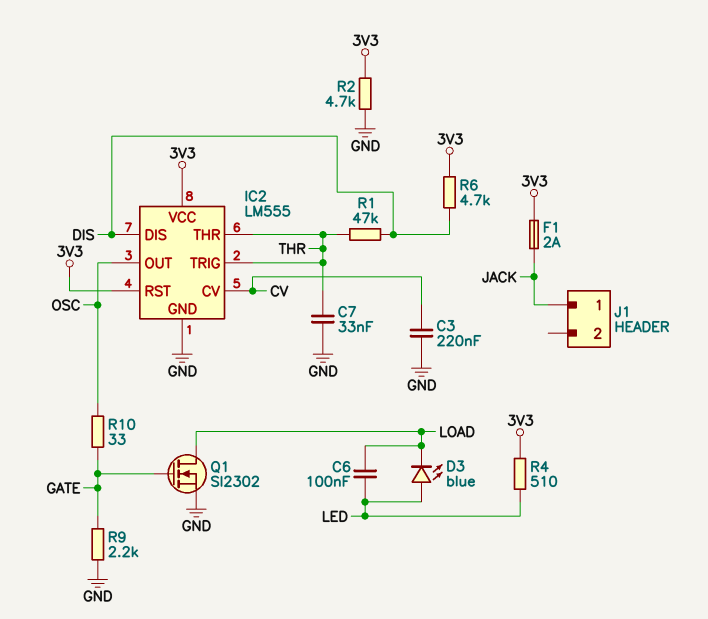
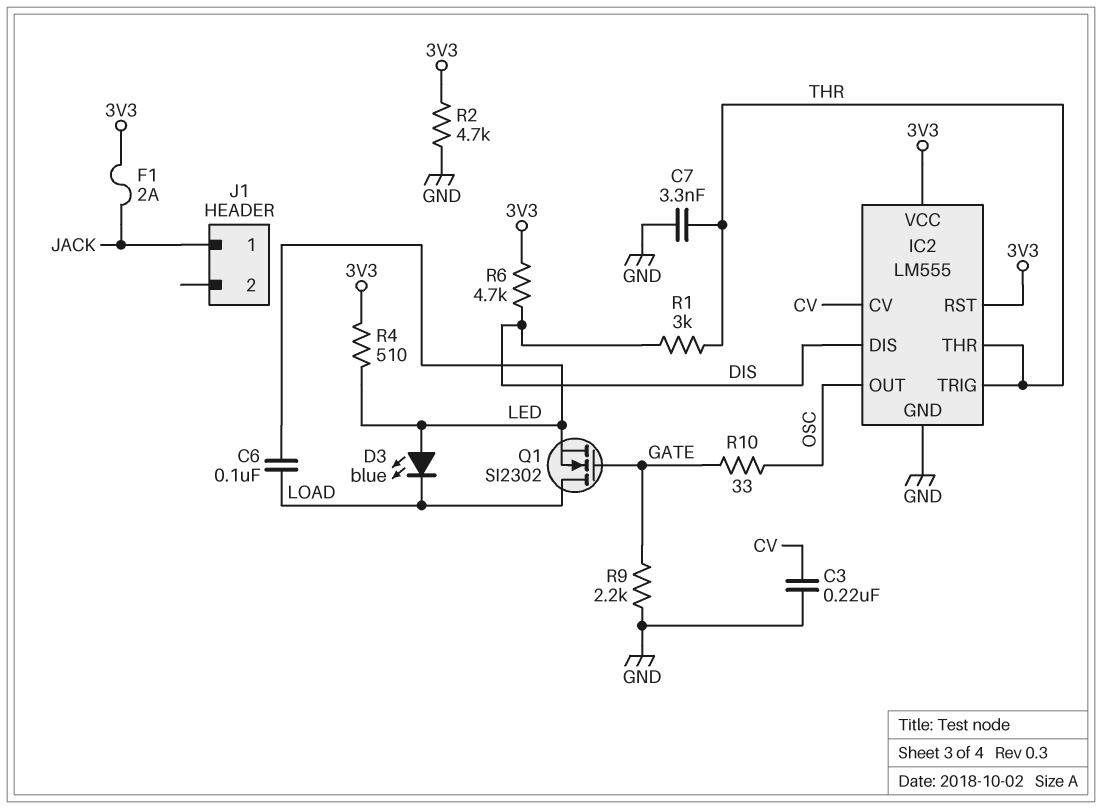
C7: 33nF (GND, THR) -> 3.3nF (GND, THR)
Q1: NMOS SI2302 (G GATE, D LOAD, S GND) -> NMOS SI2302 (G GATE, D LOAD, S LED)
R1: 47k (DIS, THR) -> 3k (DIS, THR)

